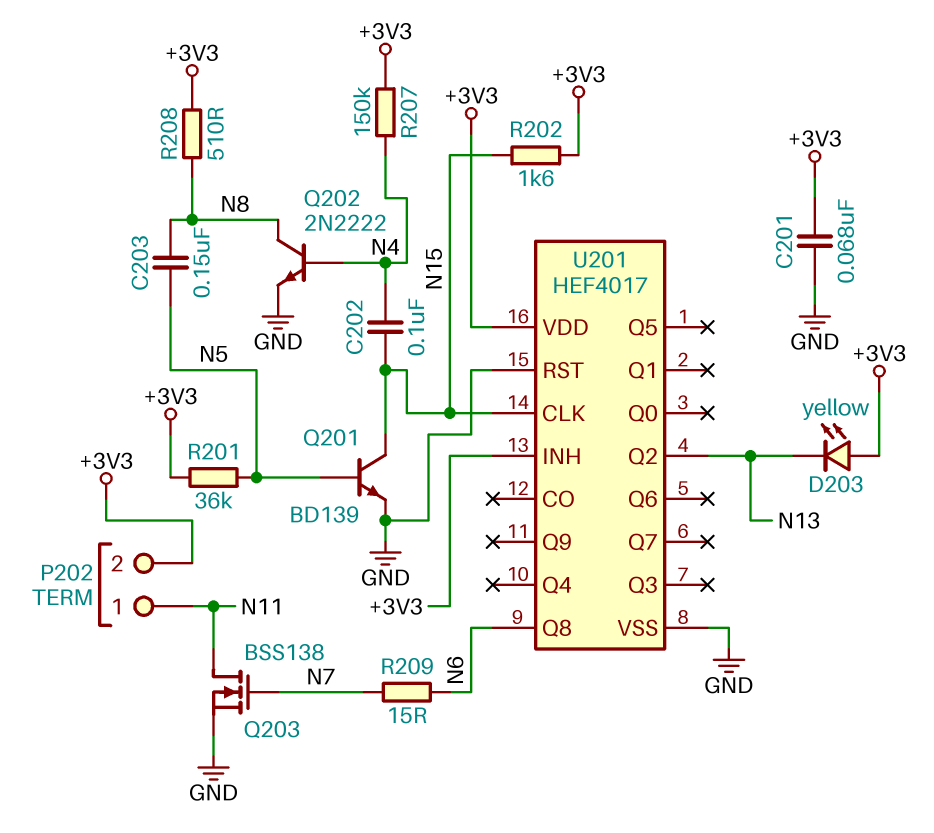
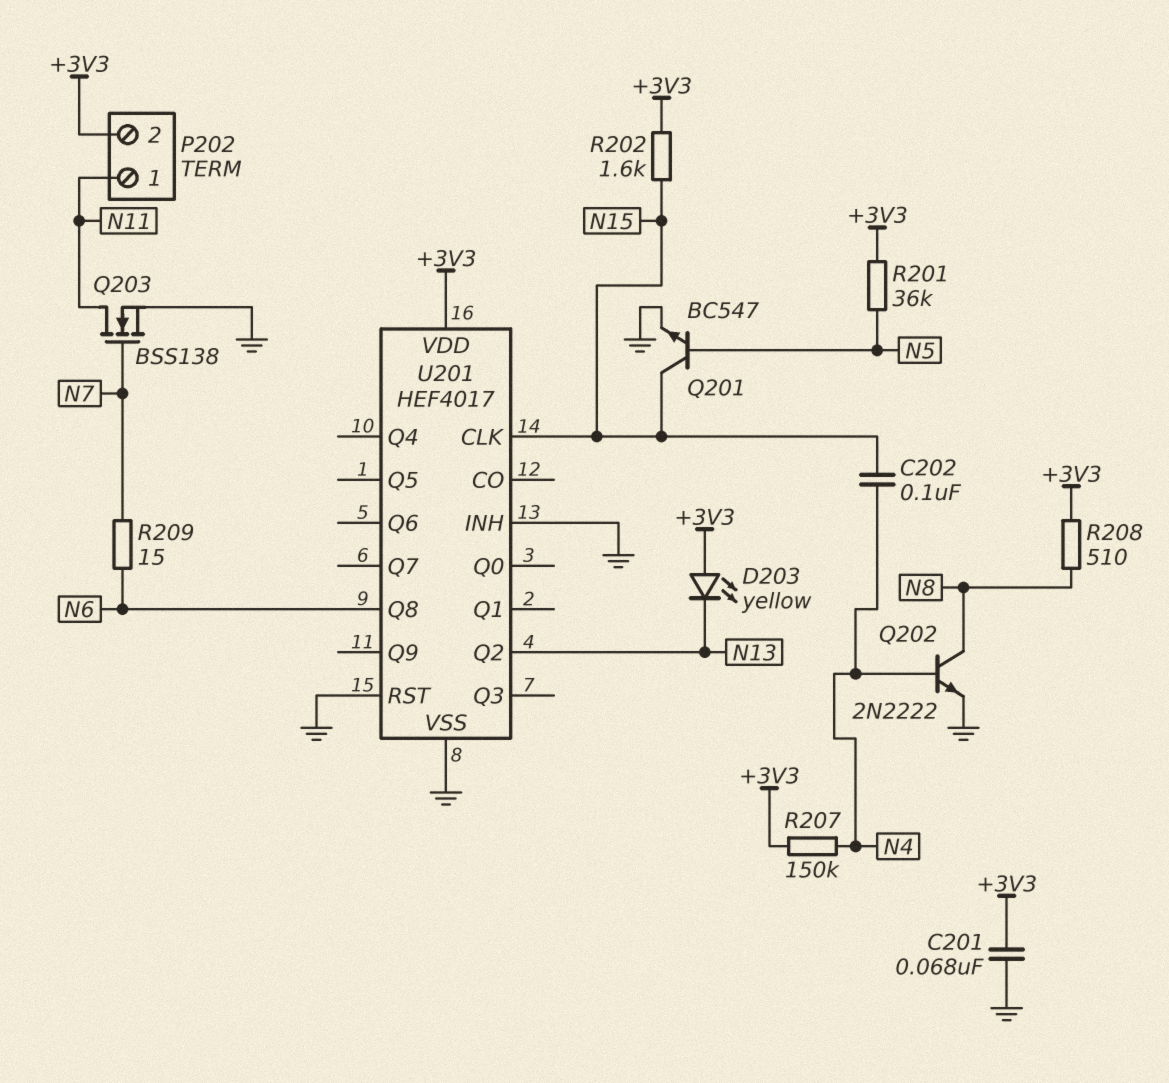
C203: 150nF (N5, N8) -> none
Q201: NPN BD139 (B N5, C N15, E GND) -> NPN BC547 (B N5, C N15, E GND)
U201 pin INH: +3V3 -> GND

